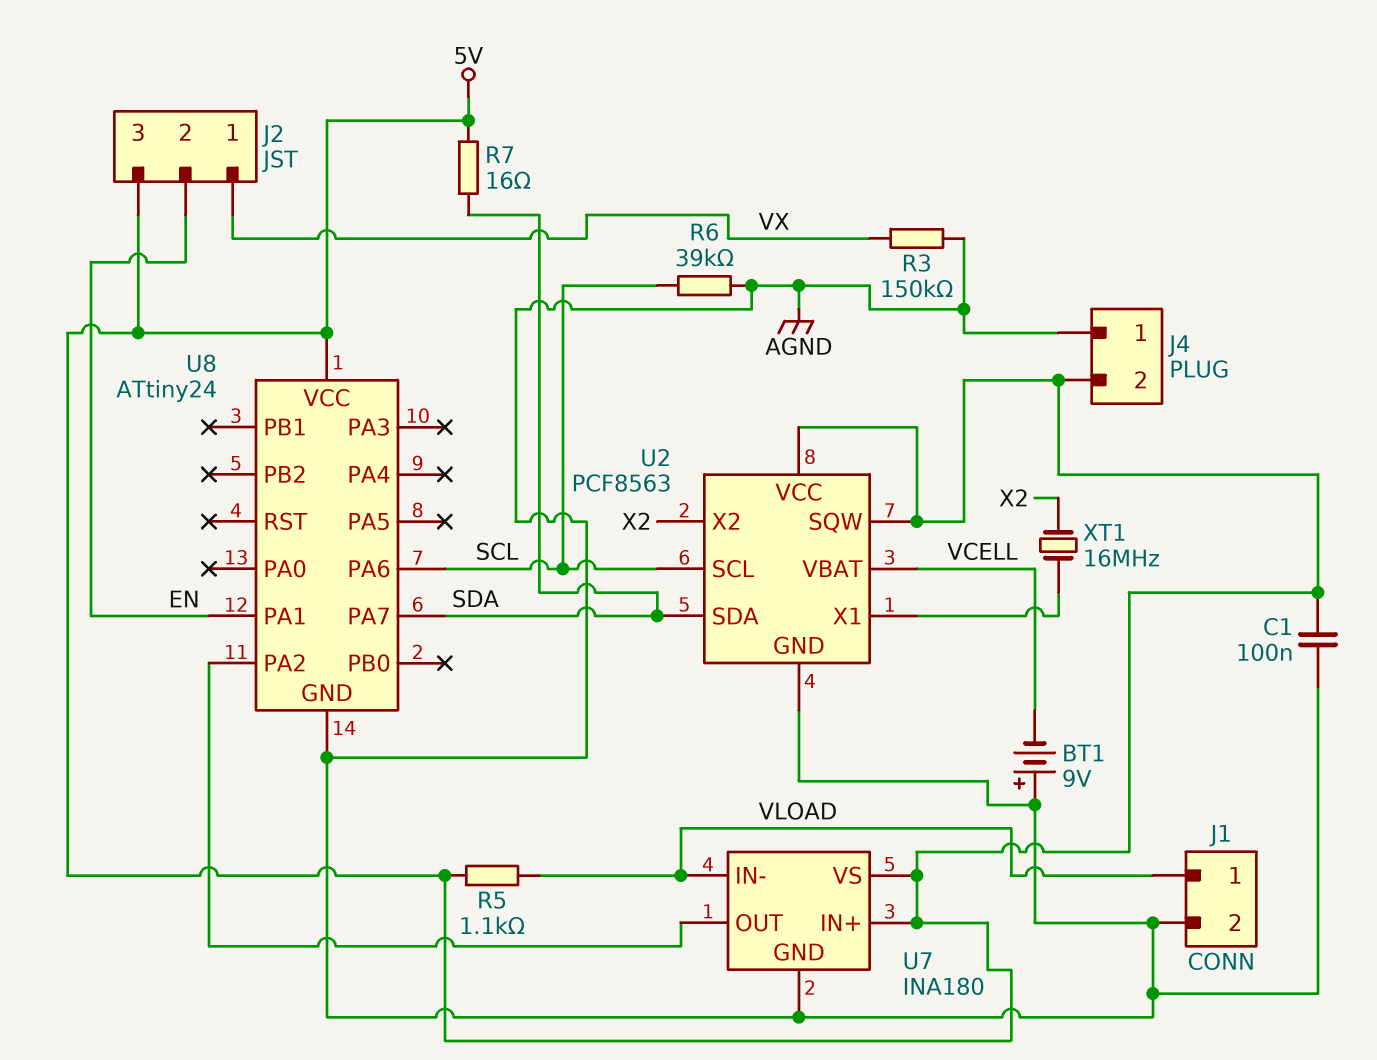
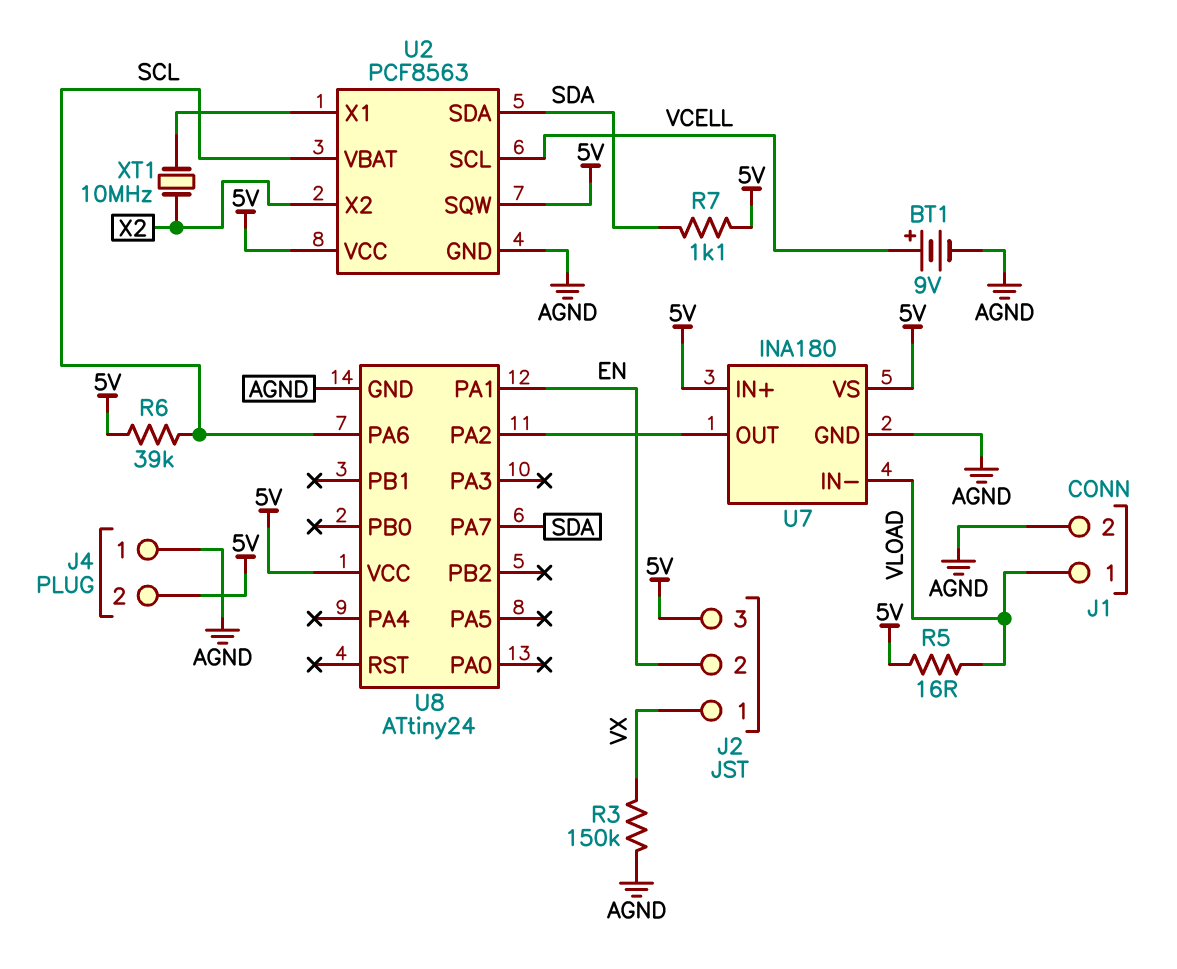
BT1: 9V (plus AGND, minus VCELL) -> 9V (plus VCELL, minus AGND)
C1: 100nF (5V, AGND) -> none
R5: 1.1k (5V, VLOAD) -> 16 (5V, VLOAD)
R6: 39k (AGND, SCL) -> 39k (5V, SCL)
R7: 16 (5V, SDA) -> 1.1k (5V, SDA)
U2 pin SCL: SCL -> VCELL
U2 pin VBAT: VCELL -> SCL
XT1: 16MHz (U2/X1, X2) -> 10MHz (U2/X1, X2)

